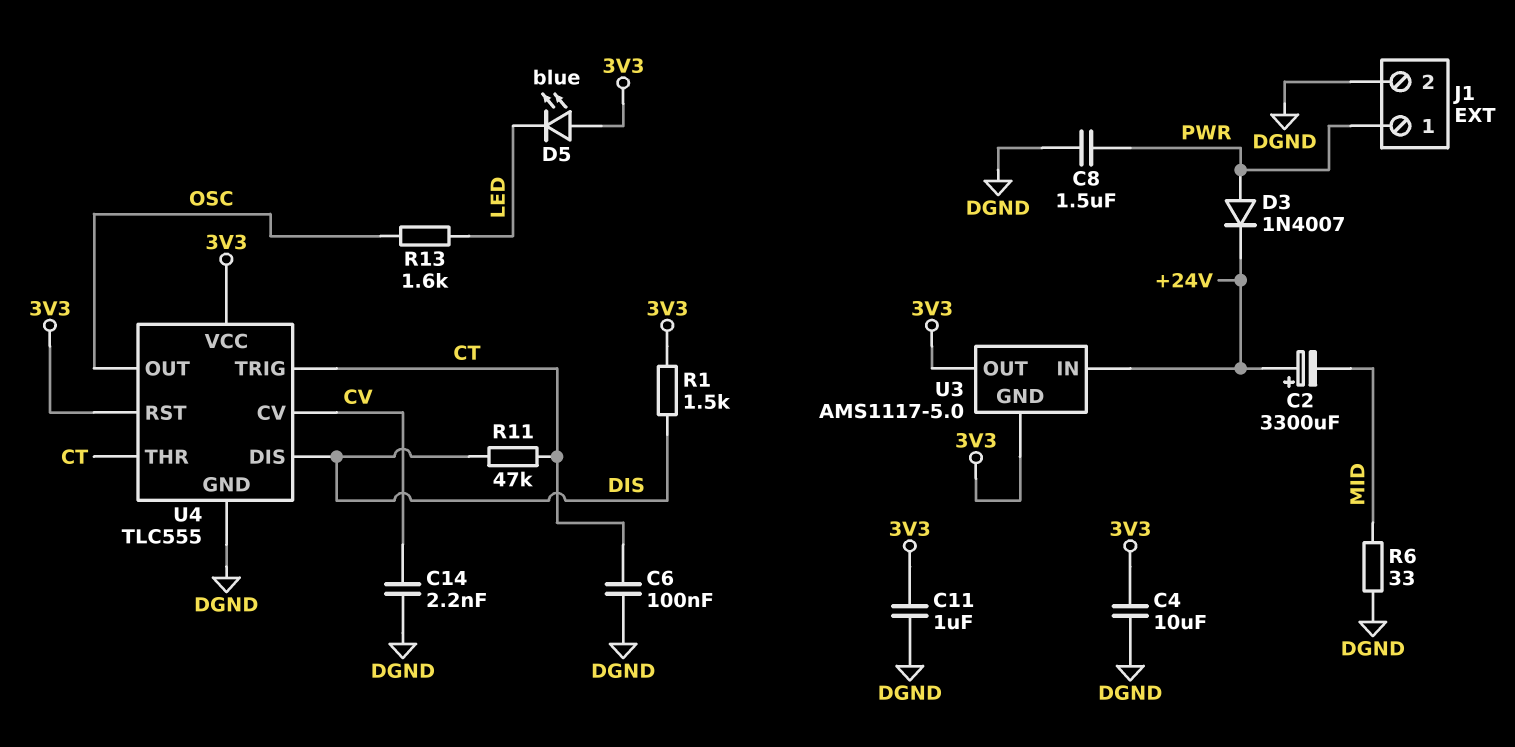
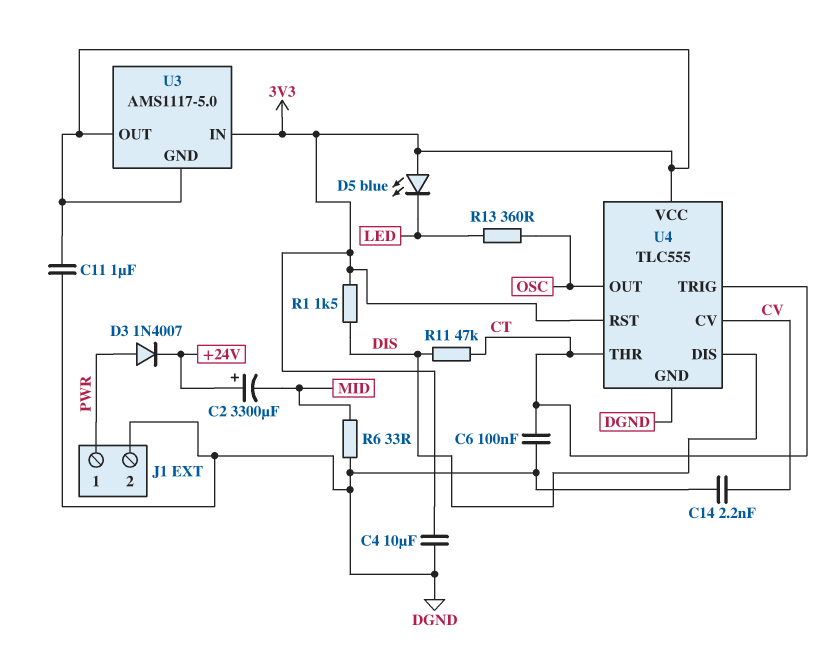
C8: 1.5uF (DGND, PWR) -> none
R13: 1.6k (LED, OSC) -> 360 (LED, OSC)
U3 pin IN: +24V -> 3V3

